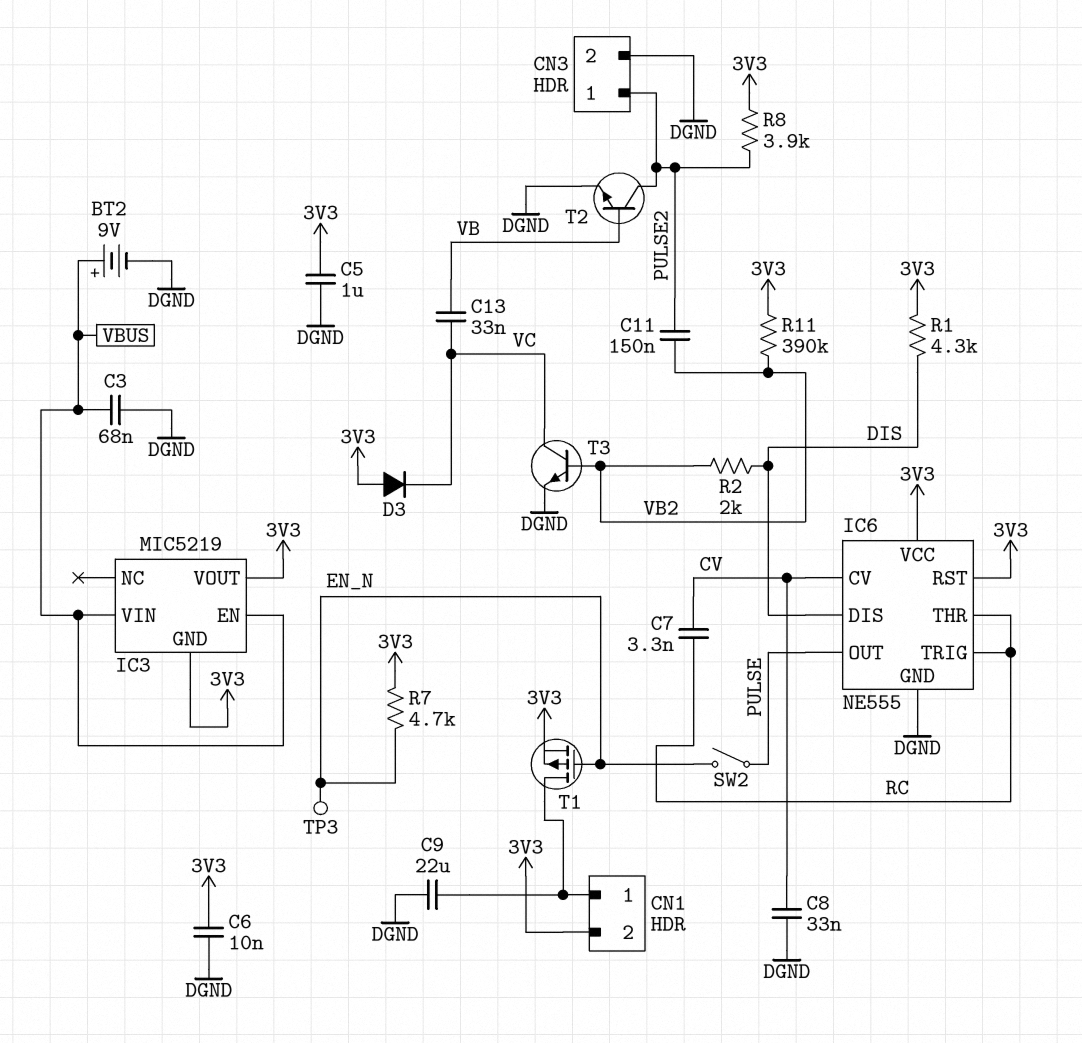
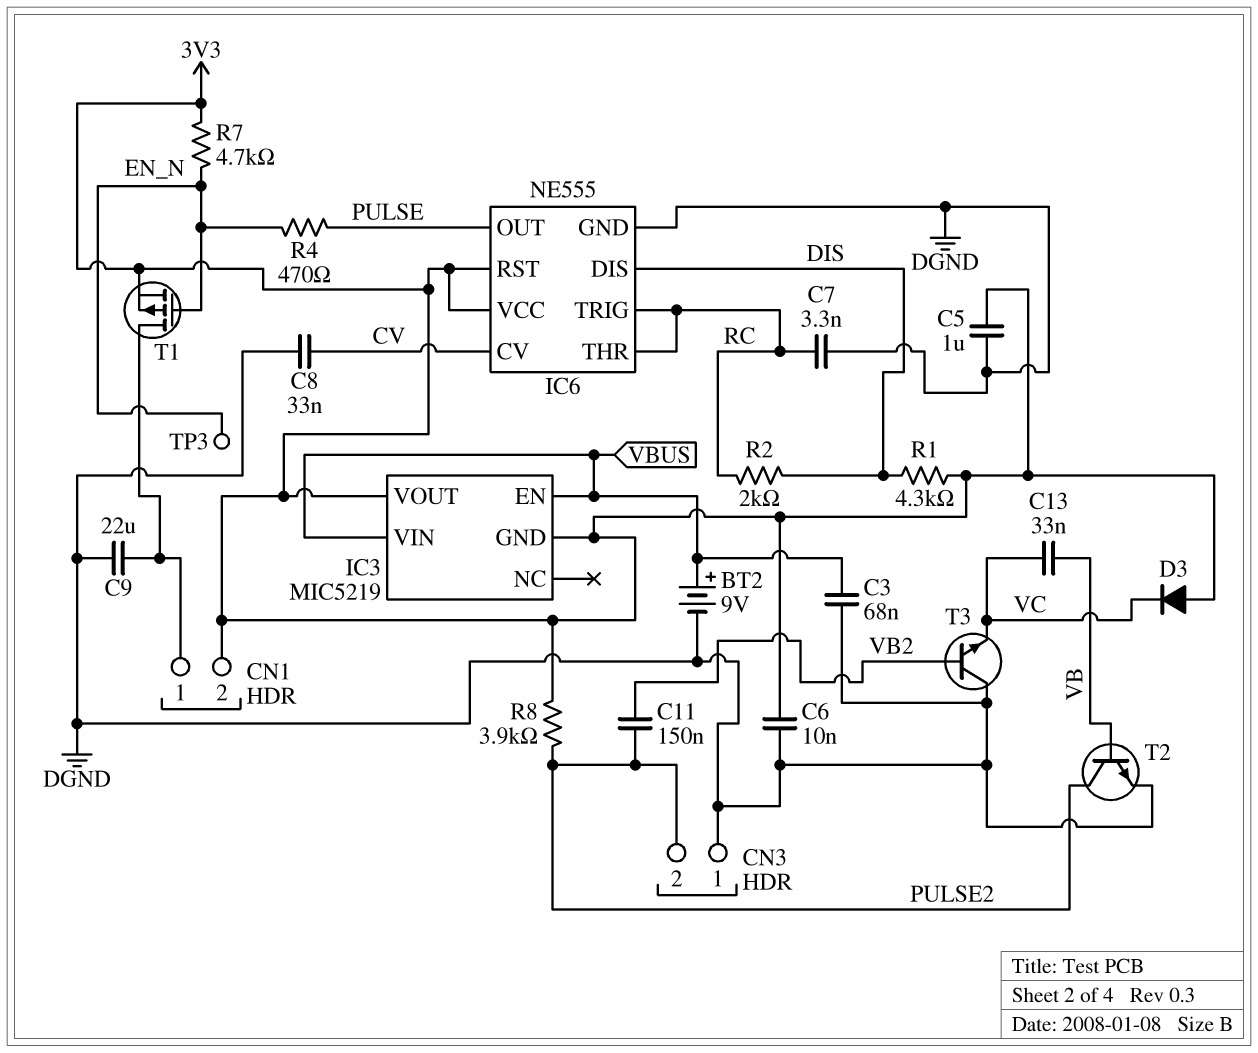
C7: 3.3nF (CV, RC) -> 3.3nF (DGND, RC)
CN3 pin 1: PULSE2 -> DGND
CN3 pin 2: DGND -> PULSE2
R2: 2k (DIS, VB2) -> 2k (DIS, RC)
R4: none -> 470 (EN_N, PULSE)
R11: 390k (3V3, VB2) -> none
SW2: switch (EN_N, PULSE) -> none
T3: NPN (B VB2, C VC, E DGND) -> NPN (B VB2, C DGND, E VC)

